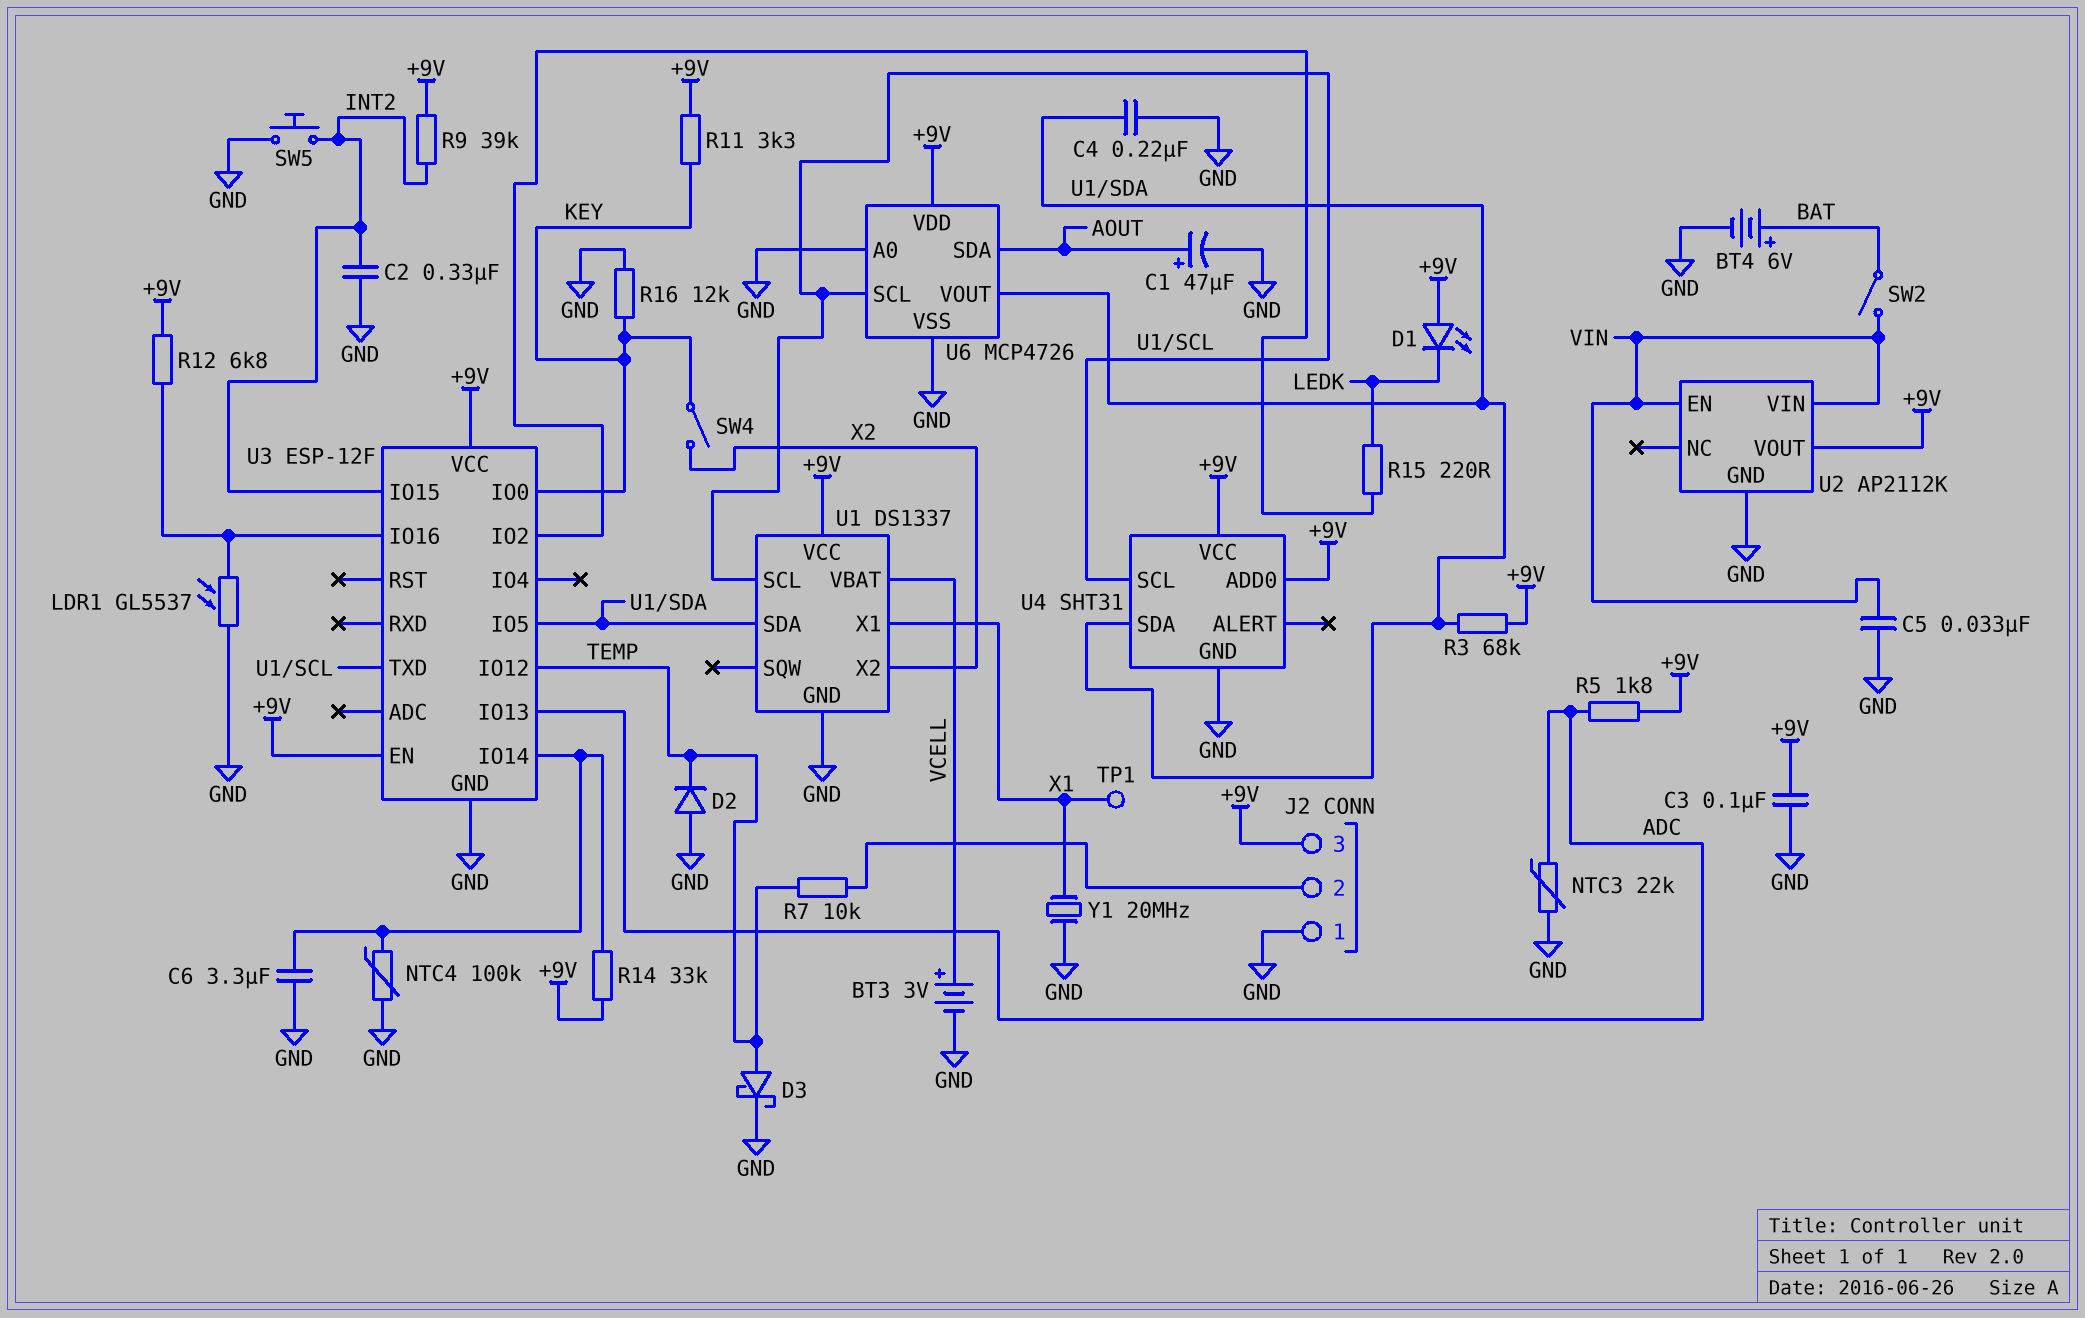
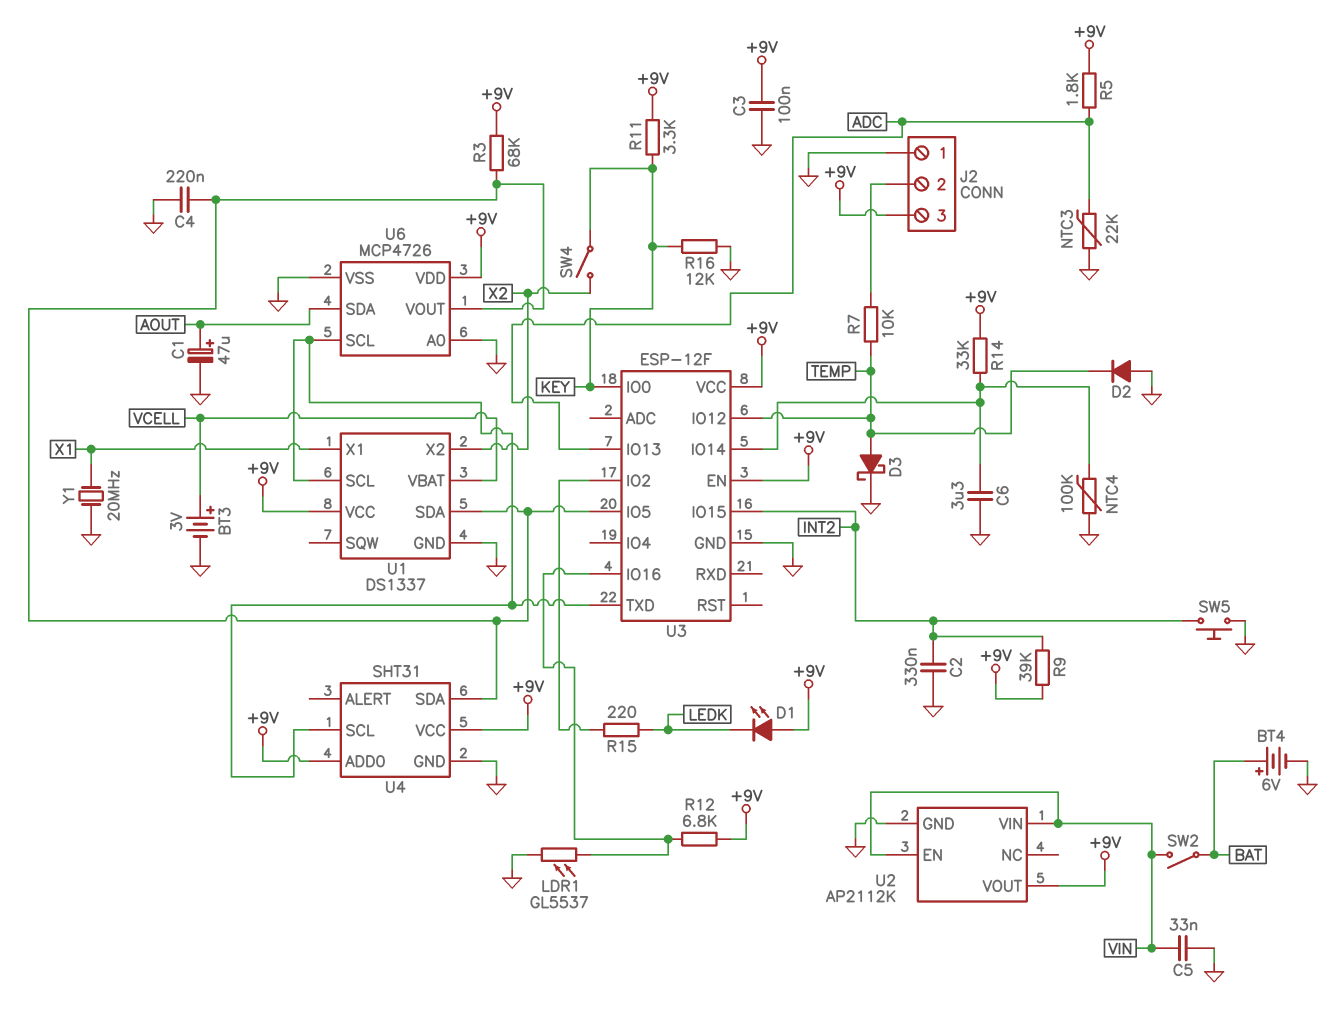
TP1: test point (X1) -> none

